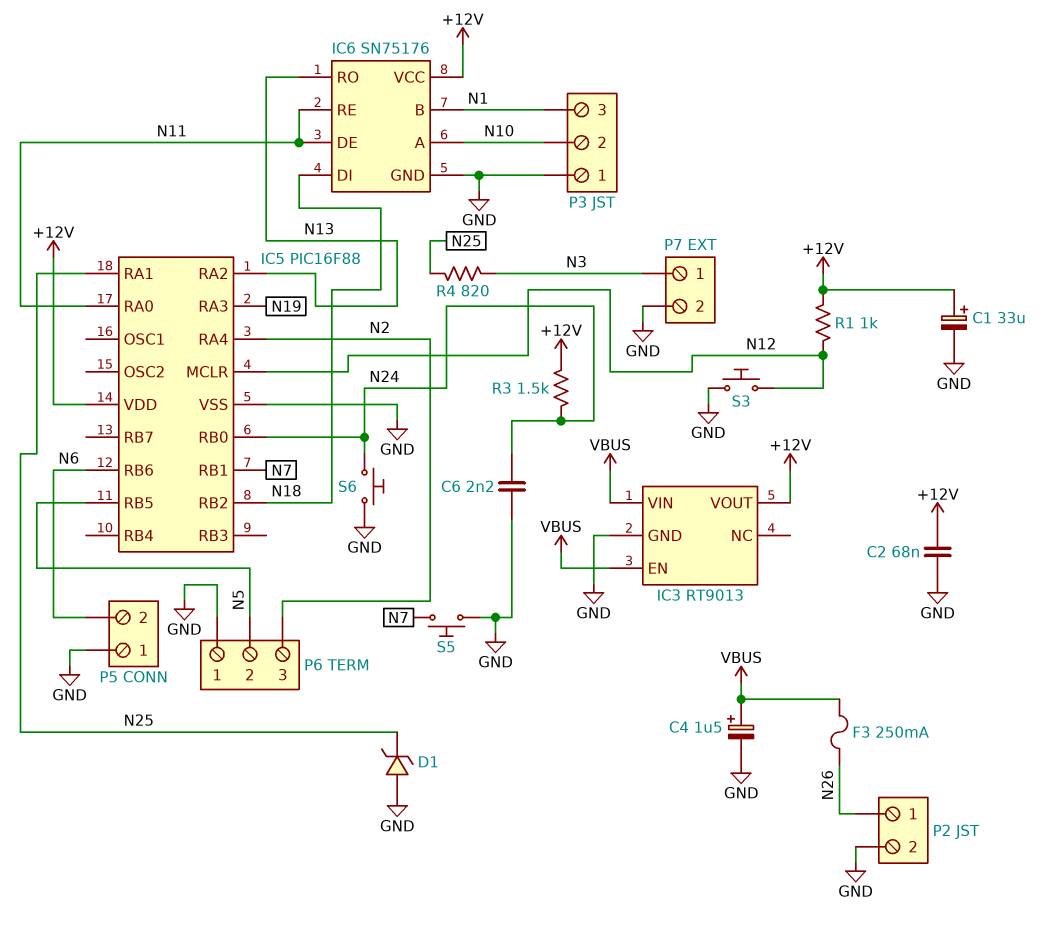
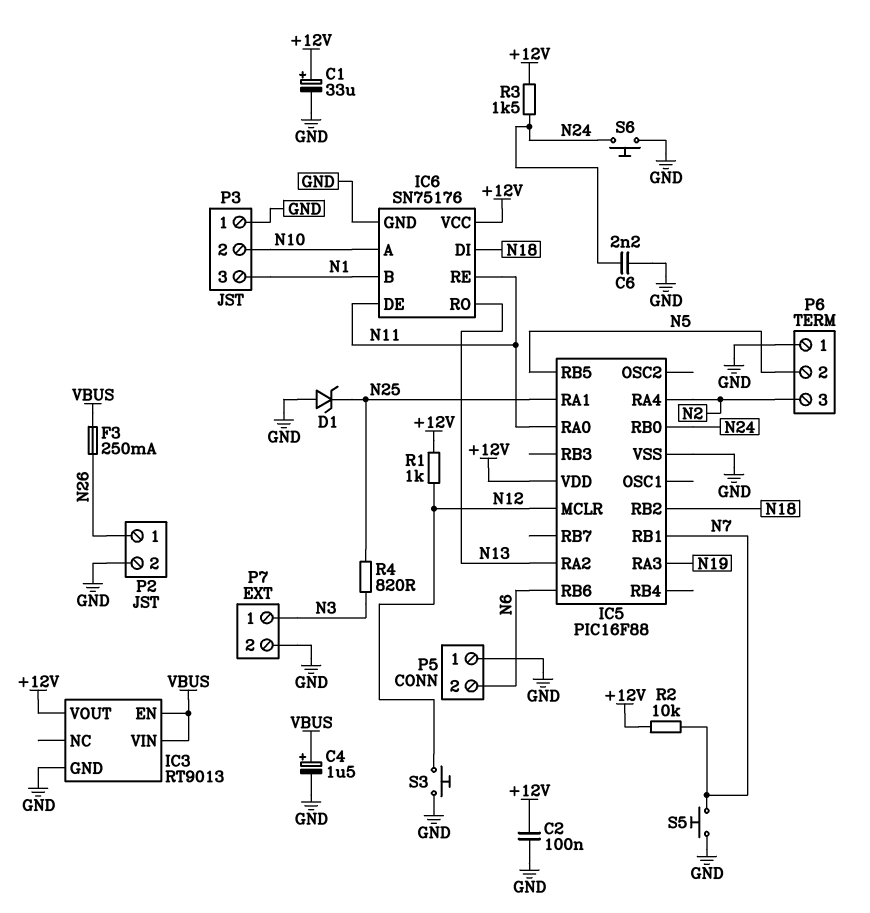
C2: 68nF (+12V, GND) -> 100nF (+12V, GND)
R2: none -> 10k (+12V, N7)

